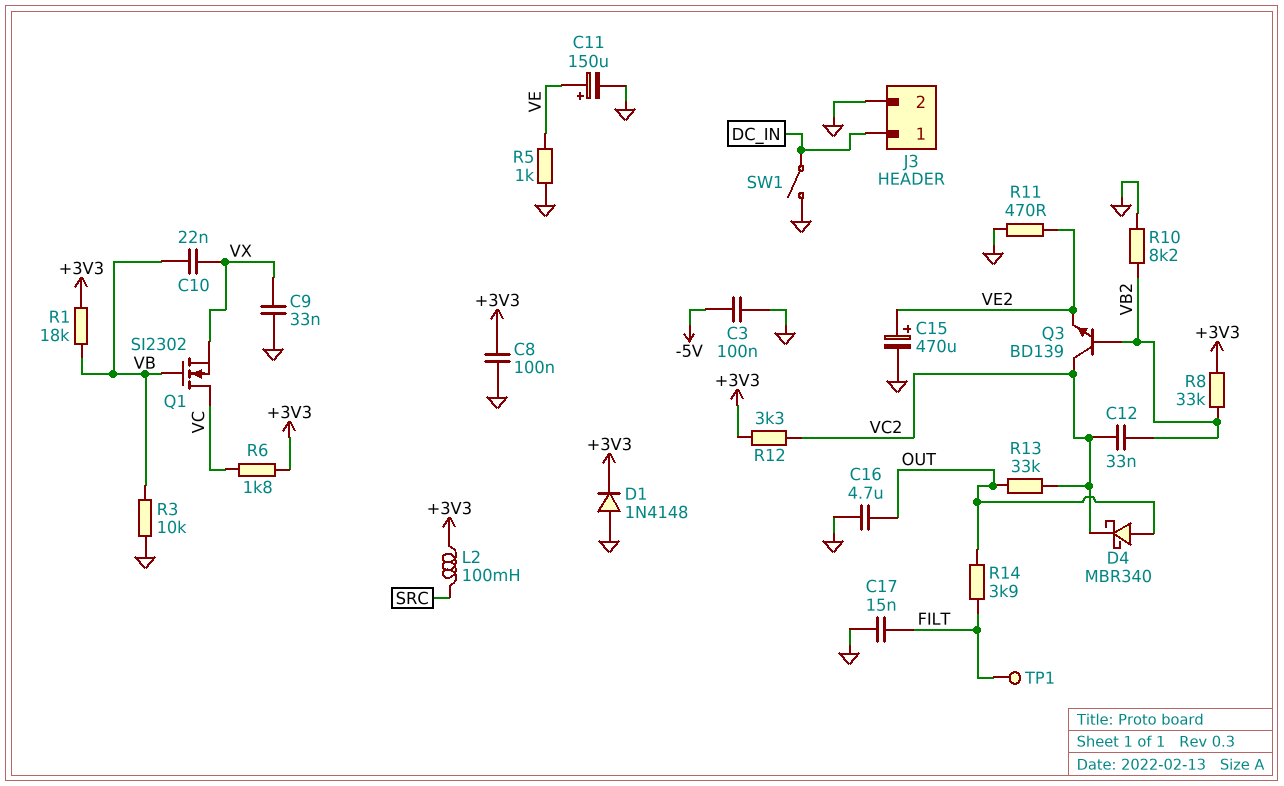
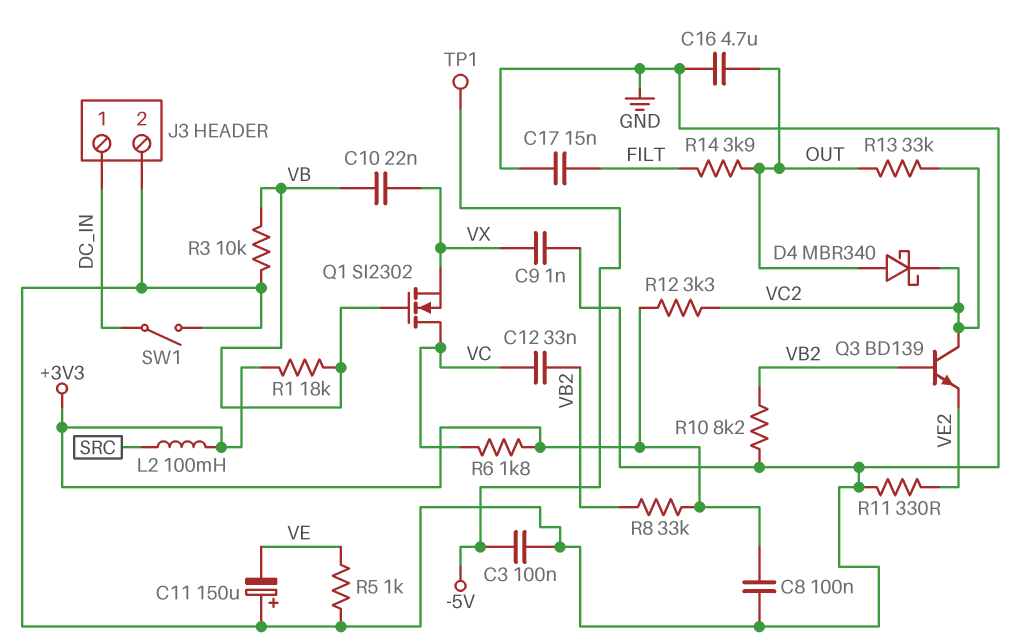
C9: 33nF (GND, VX) -> 1nF (GND, VX)
C11: 150uF (plus VE, minus GND) -> 150uF (plus GND, minus VE)
C12: 33nF (VB2, VC2) -> 33nF (VB2, VC)
C15: 470uF (plus VE2, minus GND) -> none
D1: diode 1N4148 (A GND, K +3V3) -> none
R11: 470 (GND, VE2) -> 330 (GND, VE2)
TP1: test point (FILT) -> test point (-5V)

